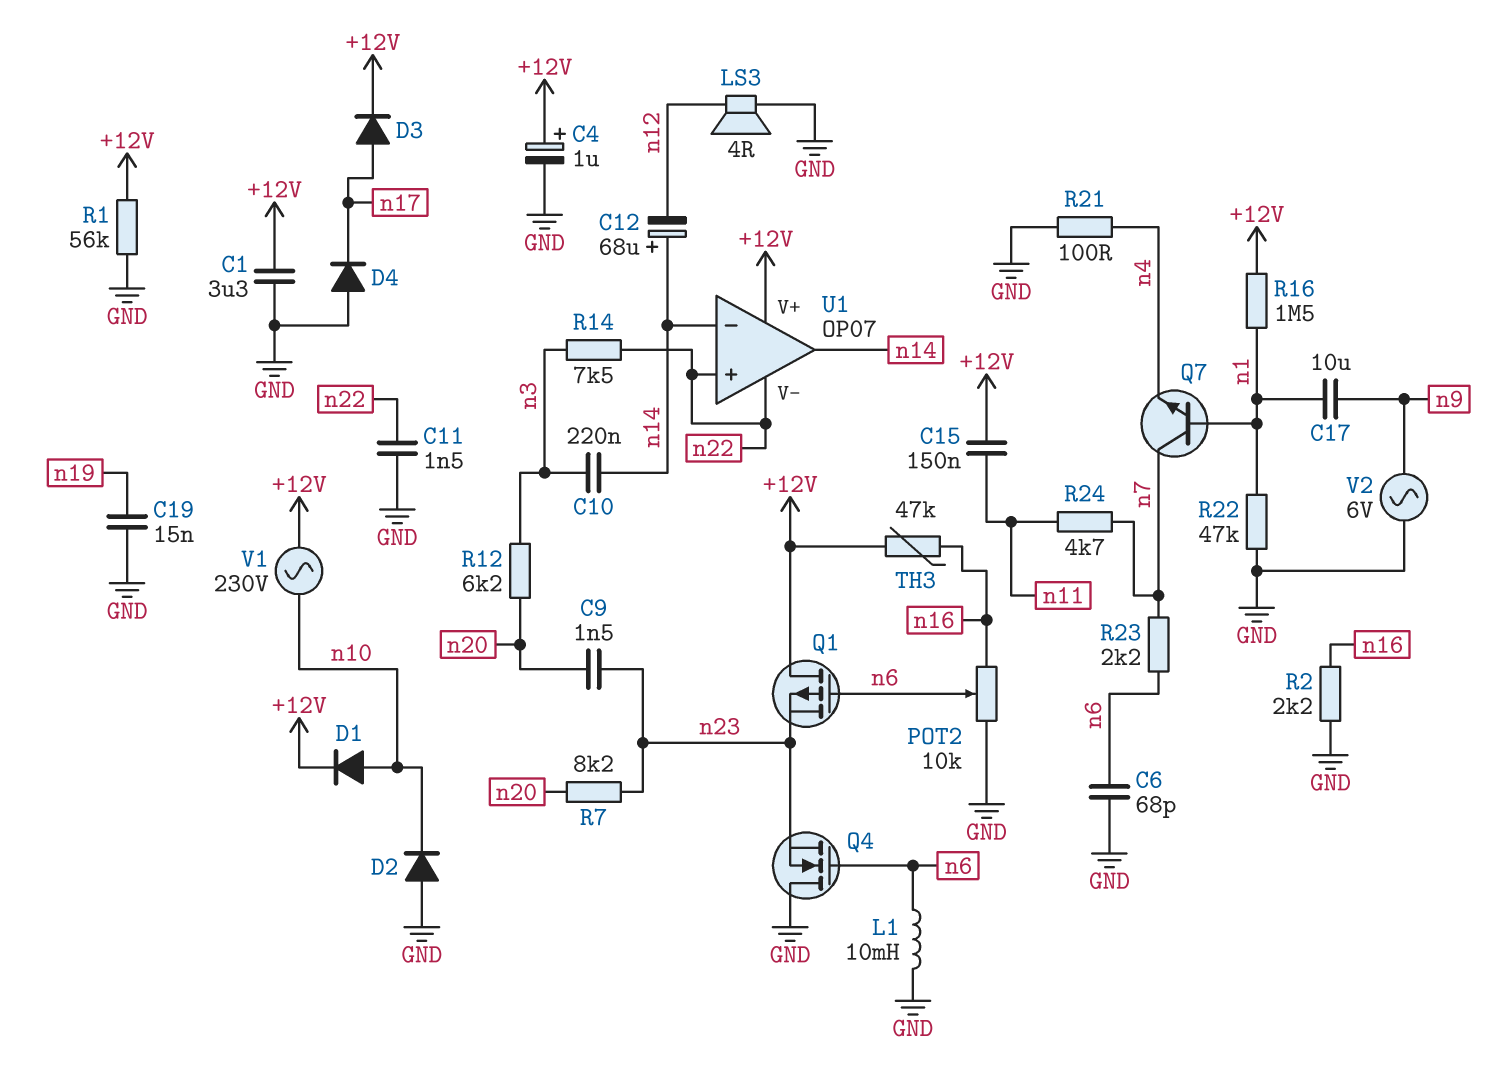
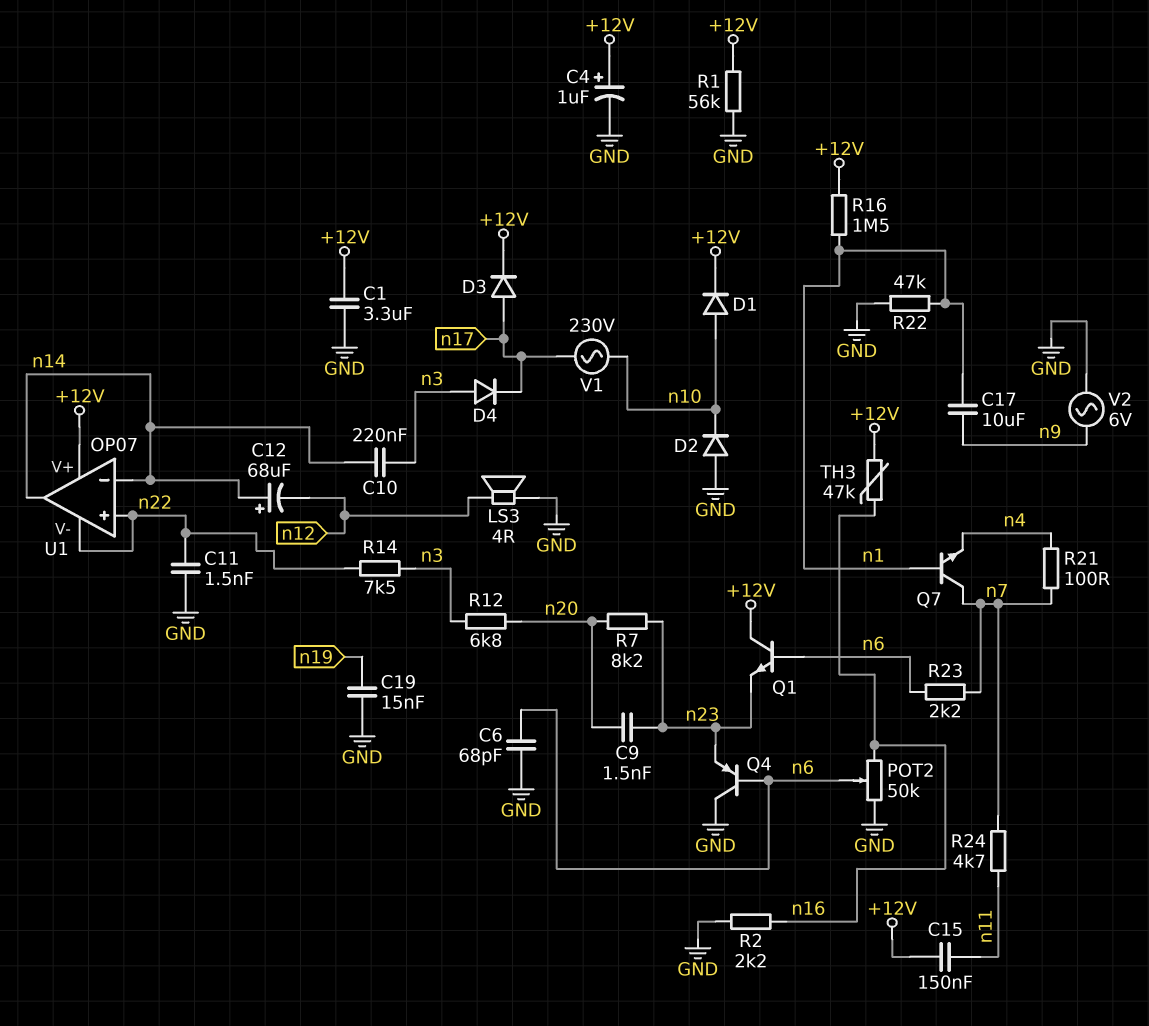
D4: diode (A GND, K n17) -> diode (A n3, K n17)
L1: 10mH (GND, n6) -> none
POT2: 10k (GND, n16, wiper n6) -> 50k (GND, n16, wiper n6)
Q1: PMOS (G n6, D +12V, S n23) -> NPN (B n6, C +12V, E n23)
Q4: NMOS (G n6, D GND, S n23) -> PNP (B n6, C GND, E n23)
R12: 6.2k (n3, n20) -> 6.8k (n3, n20)
R21: 100 (GND, n4) -> 100 (n4, n7)
V1: AC 230V (+12V, n10) -> AC 230V (n10, n17)

